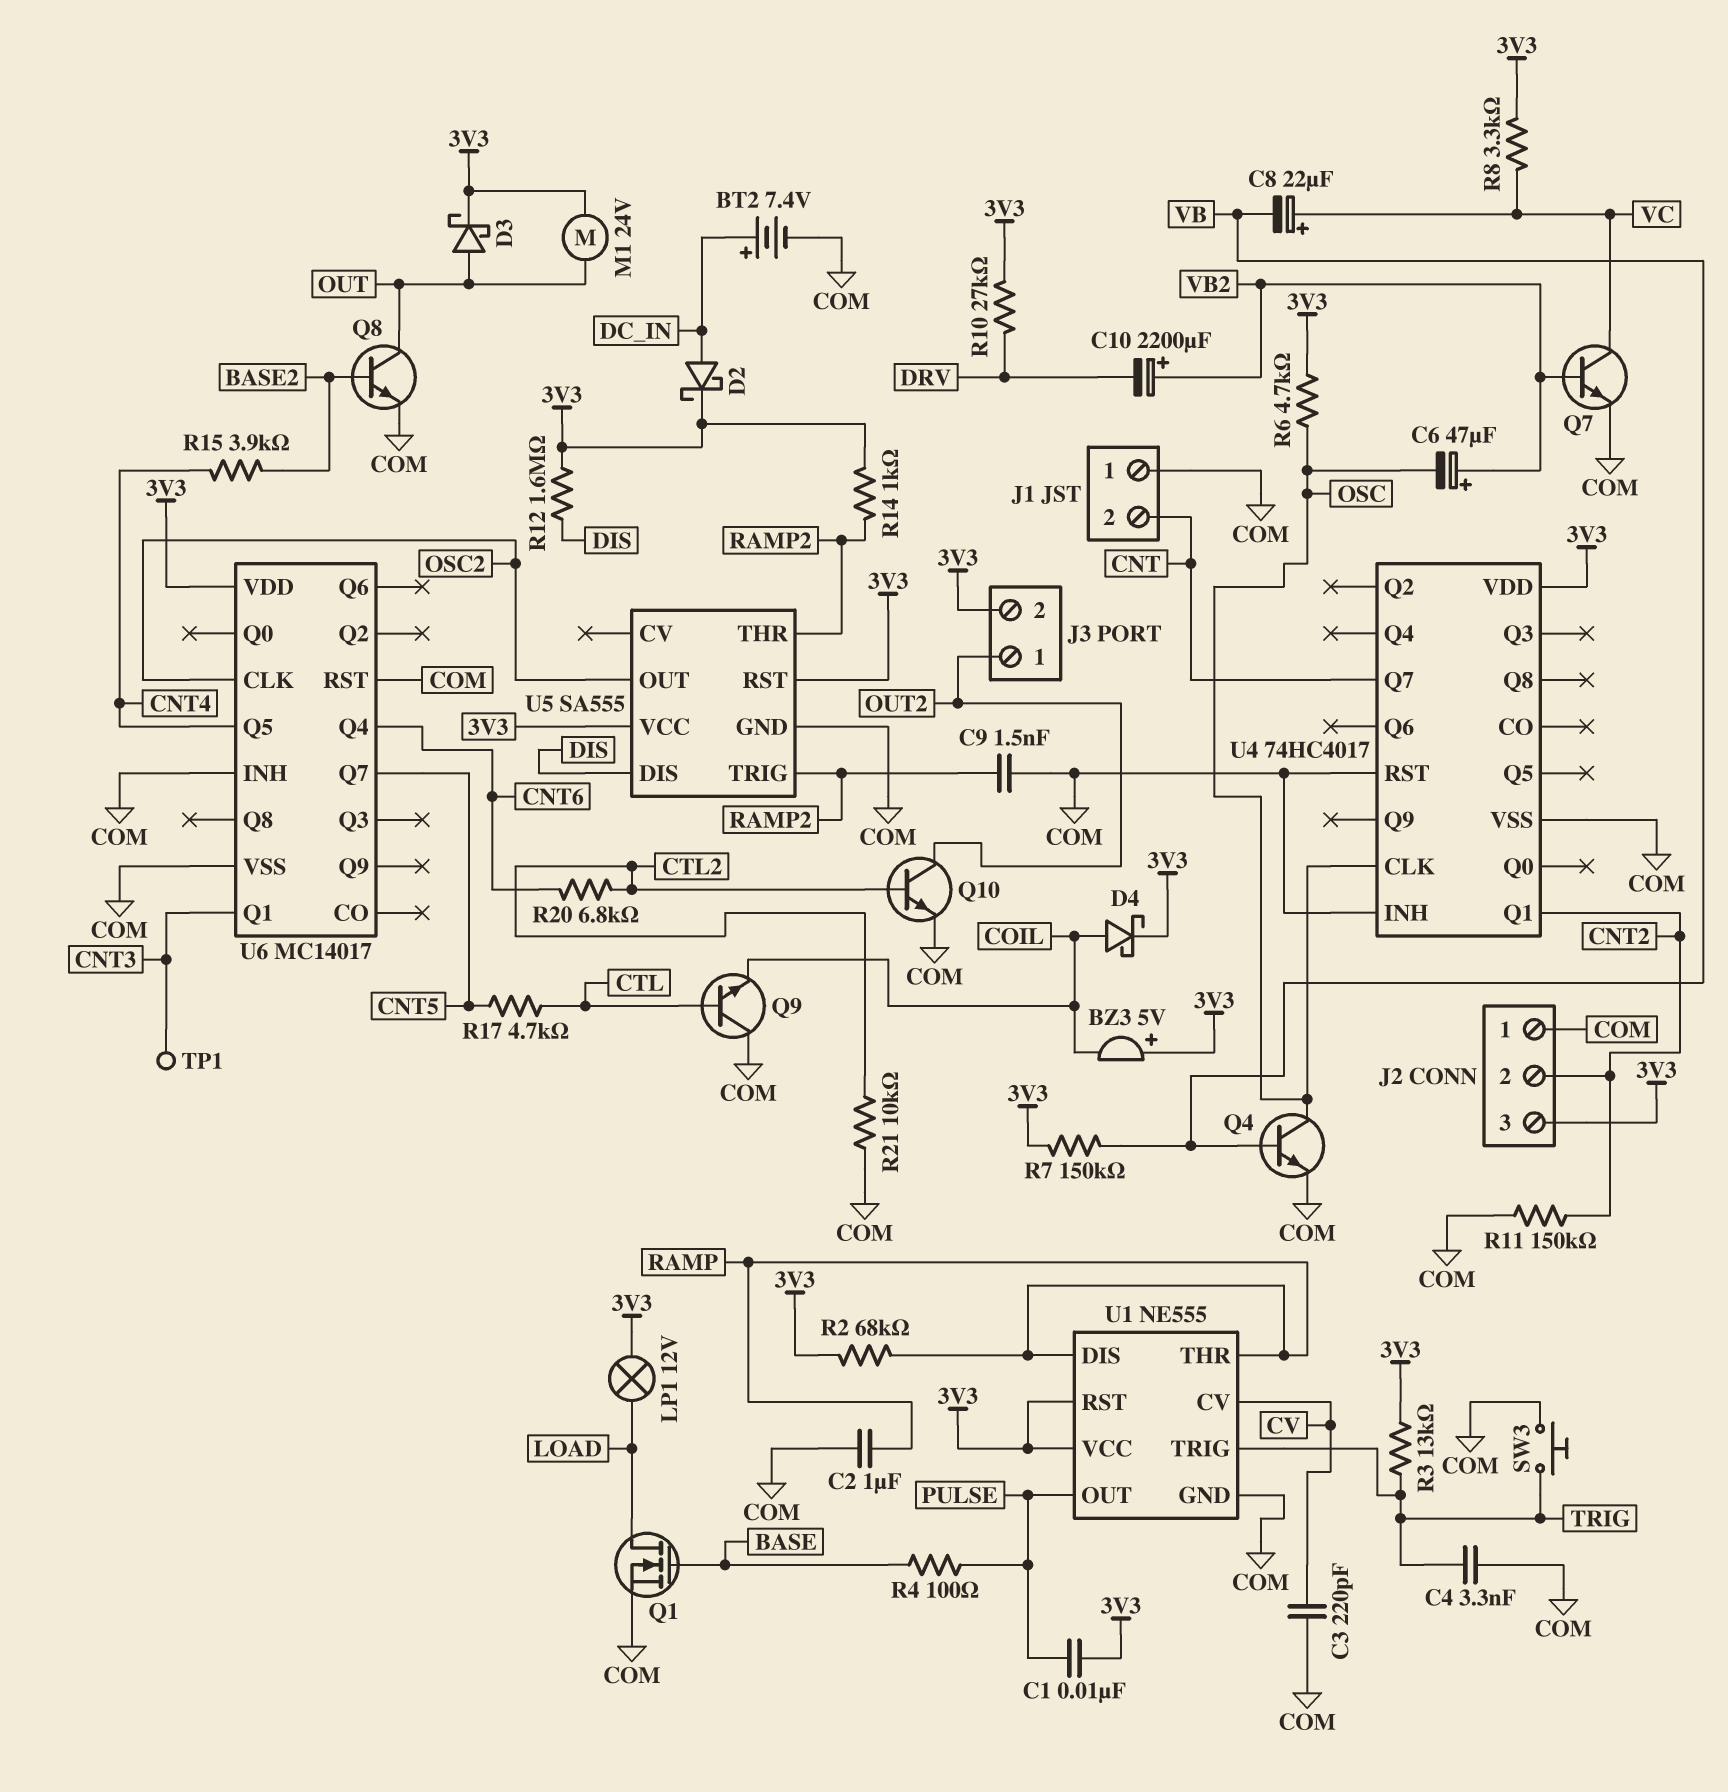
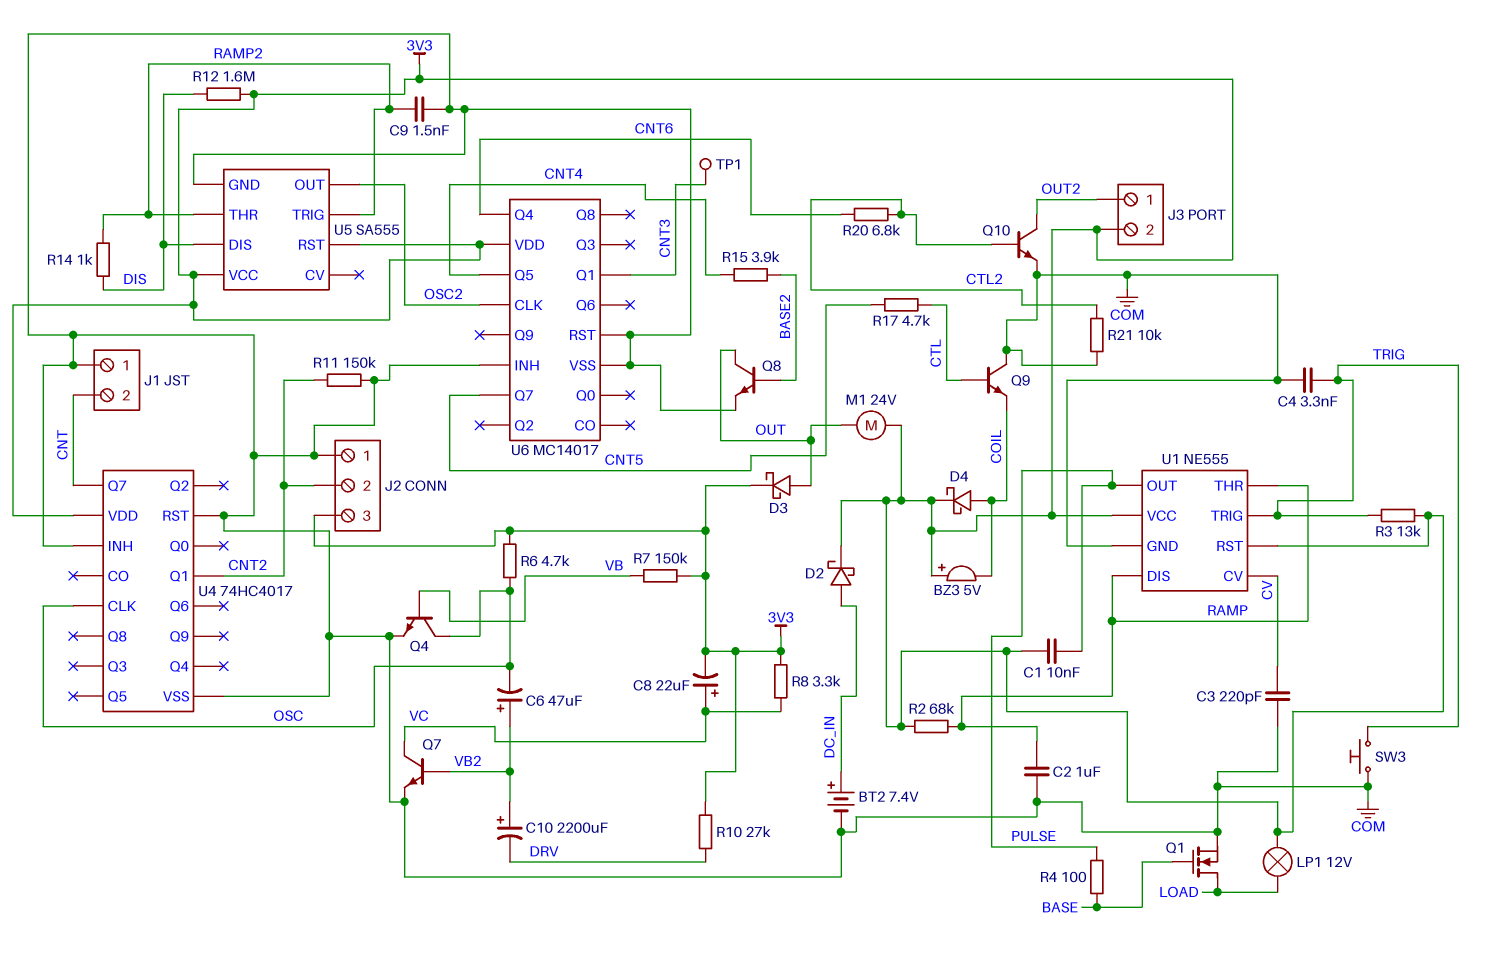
C8: 22uF (plus VC, minus VB) -> 22uF (plus VC, minus 3V3)
R14: 1k (3V3, RAMP2) -> 1k (DIS, RAMP2)

